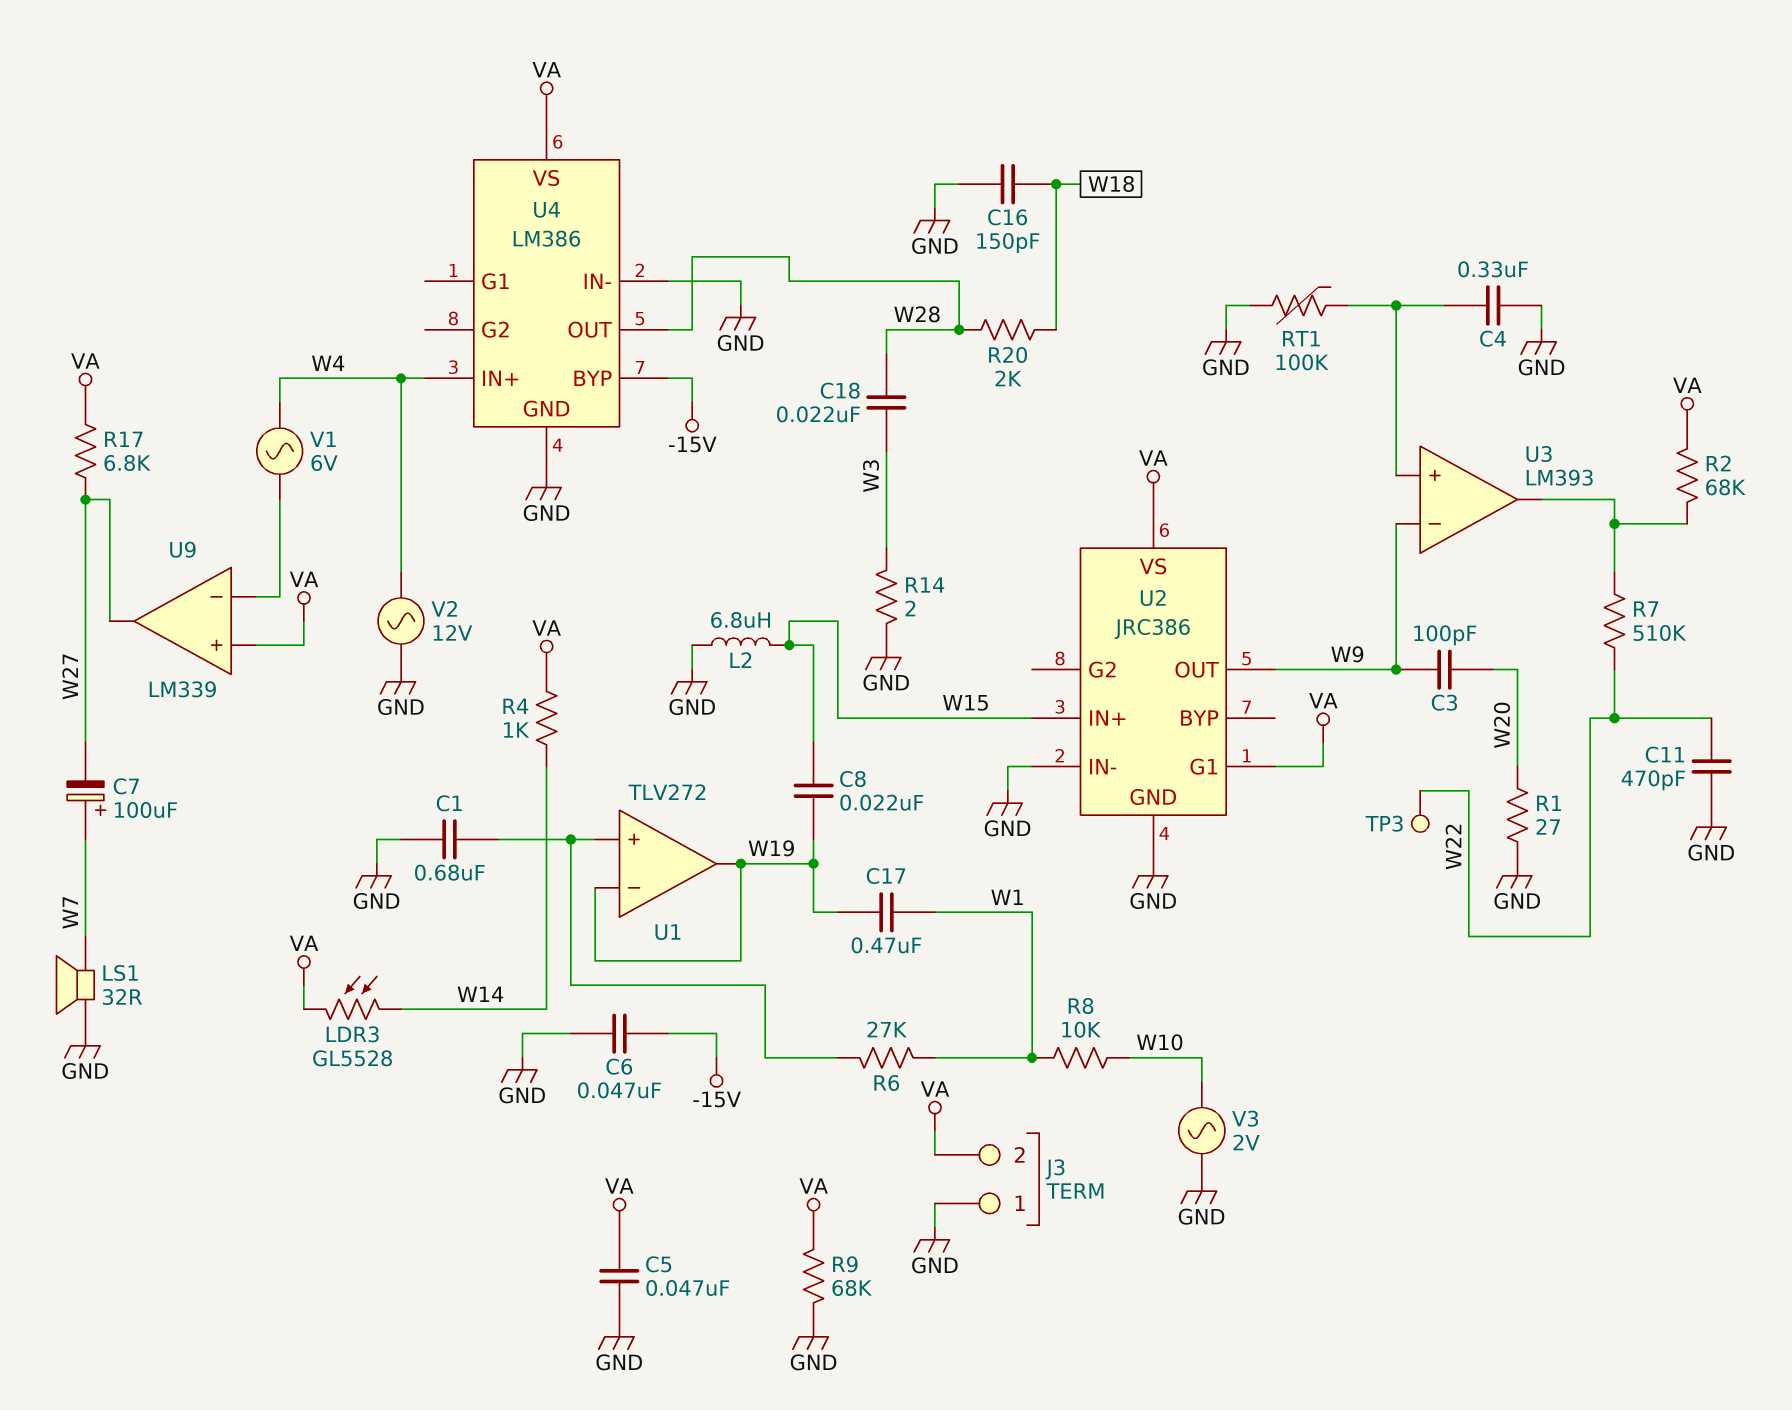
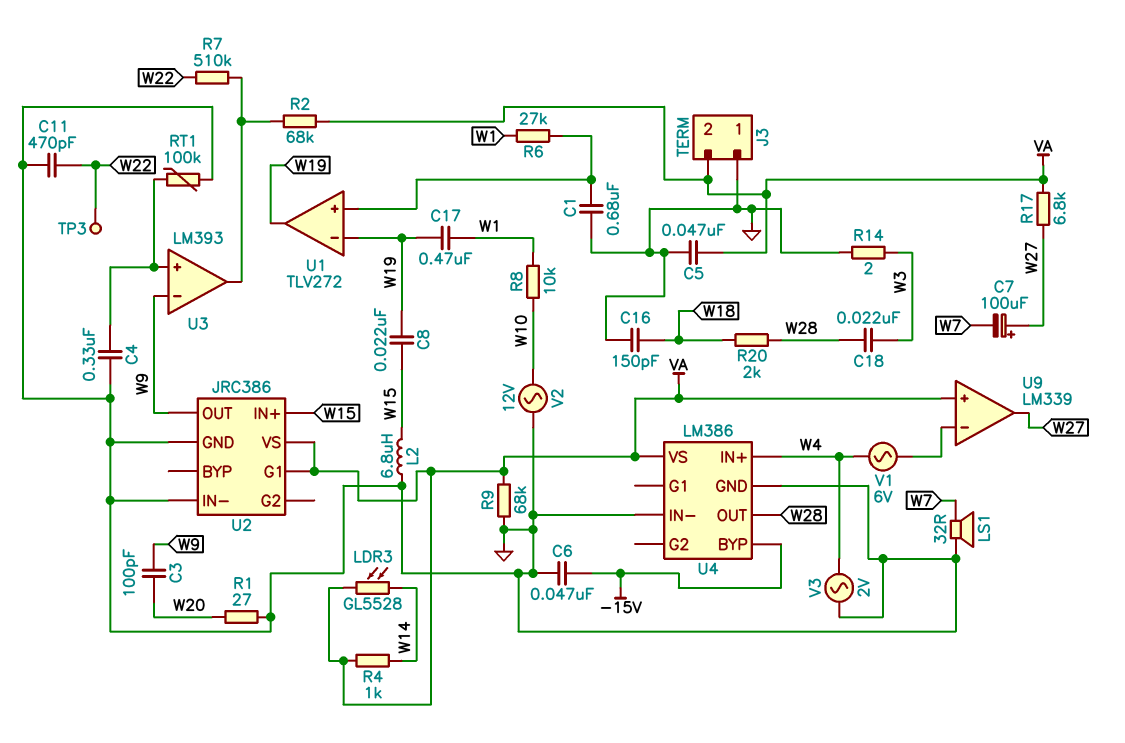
C7: 100uF (plus W7, minus W27) -> 100uF (plus W27, minus W7)
V2: AC 12V (GND, W4) -> AC 12V (GND, W10)
V3: AC 2V (GND, W10) -> AC 2V (GND, W4)

